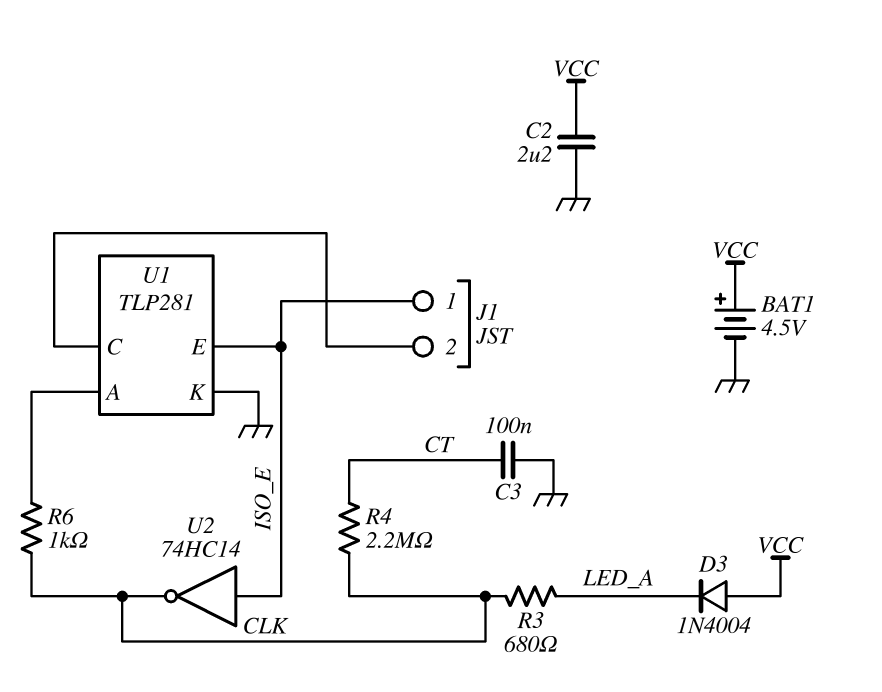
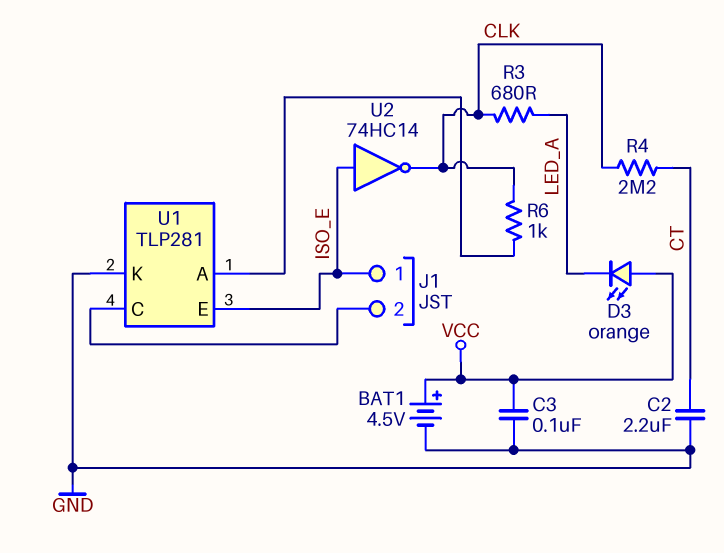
C2: 2.2uF (GND, VCC) -> 2.2uF (CT, GND)
C3: 100nF (CT, GND) -> 100nF (GND, VCC)
D3: diode 1N4004 (A VCC, K LED_A) -> LED orange (A VCC, K LED_A)

